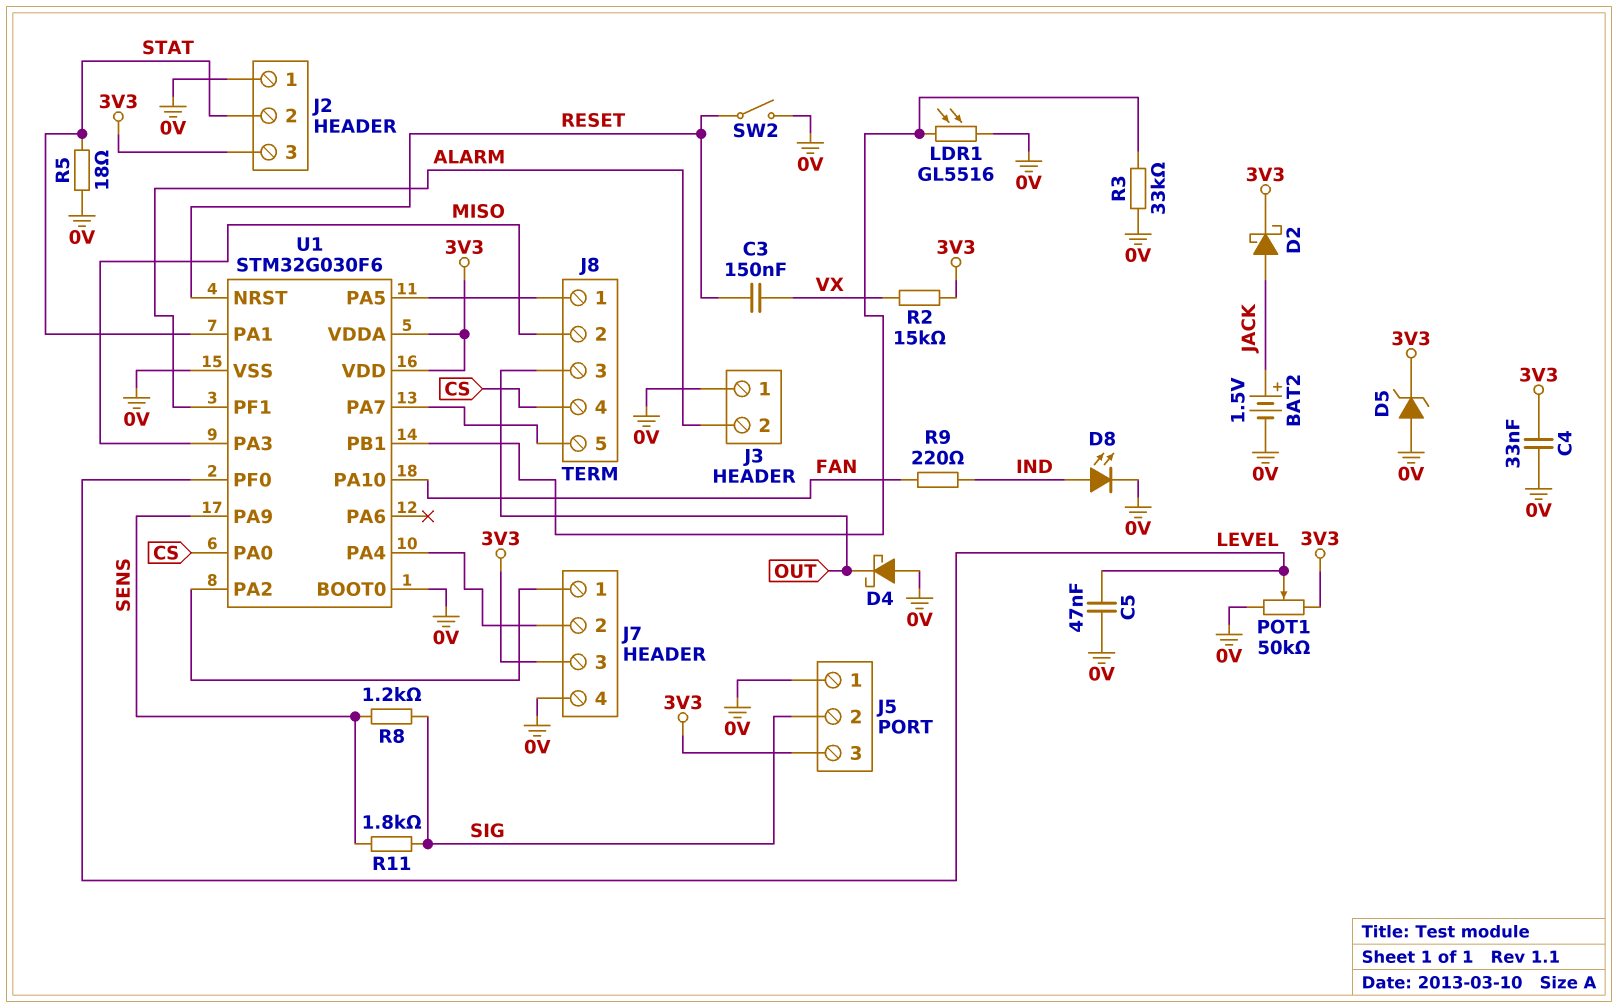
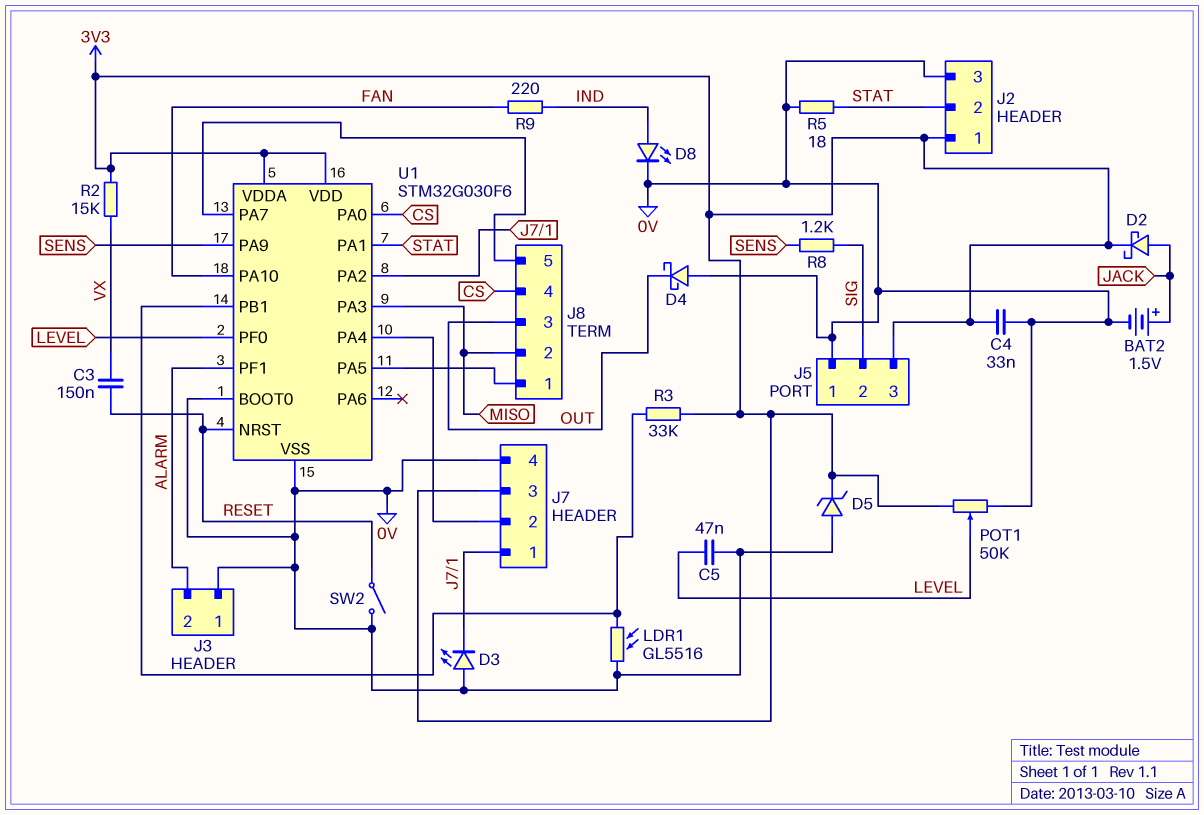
D3: none -> LED (A 0V, K J7/1)
J2 pin 1: 0V -> 3V3
J2 pin 3: 3V3 -> 0V
R3: 33k (0V, U1/PB1) -> 33k (3V3, U1/PB1)
R11: 1.8k (SENS, SIG) -> none

